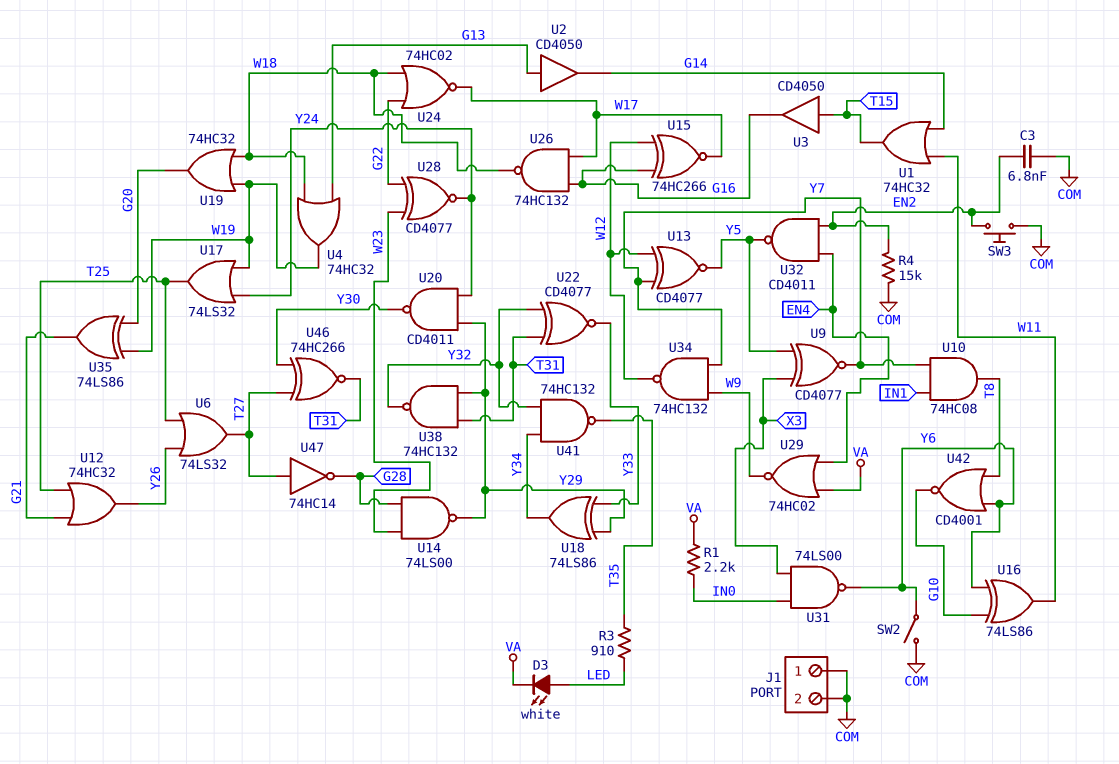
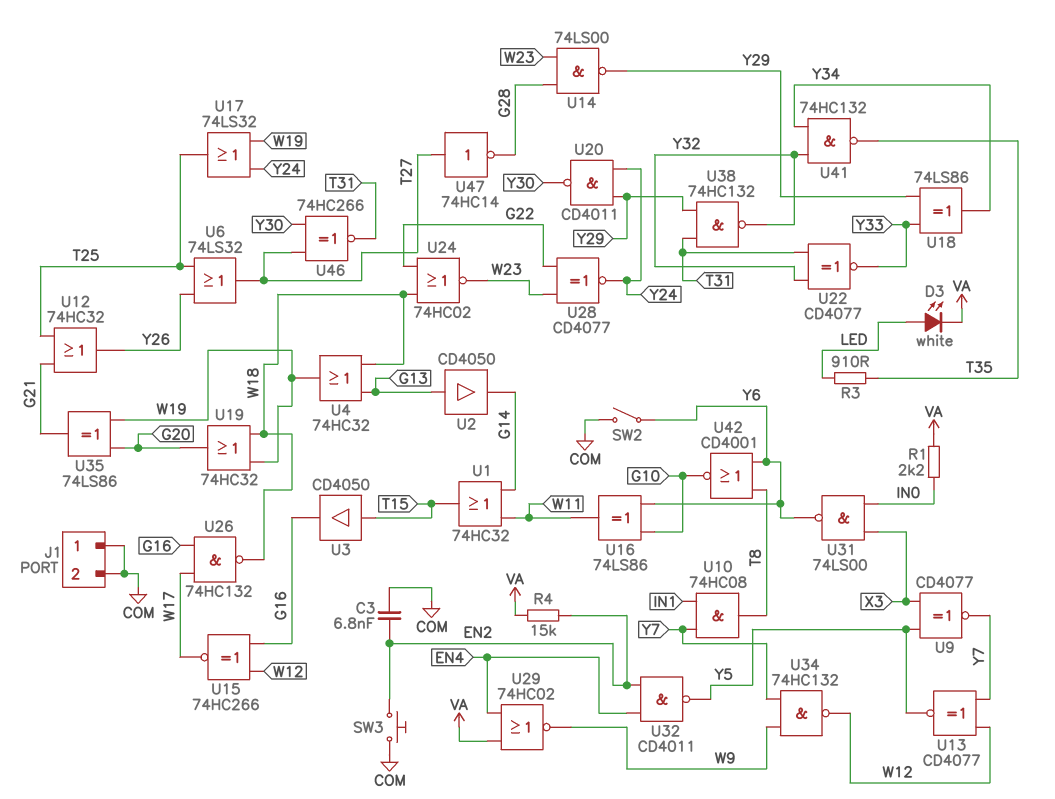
R4: 15k (COM, EN2) -> 15k (EN2, VA)
U24: NOR 74HC02 (in G22, in W18, out W17) -> NOR 74HC02 (in G22, in W18, out W23)

